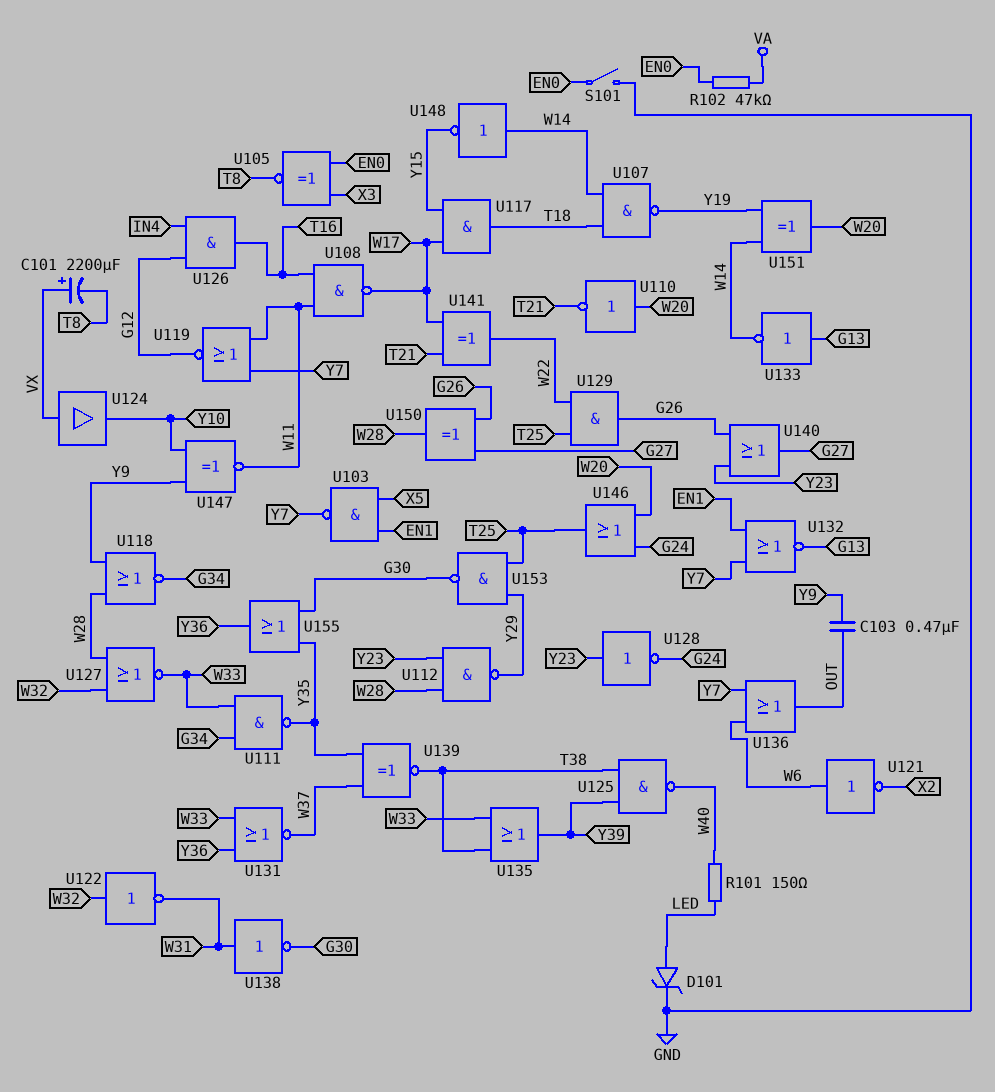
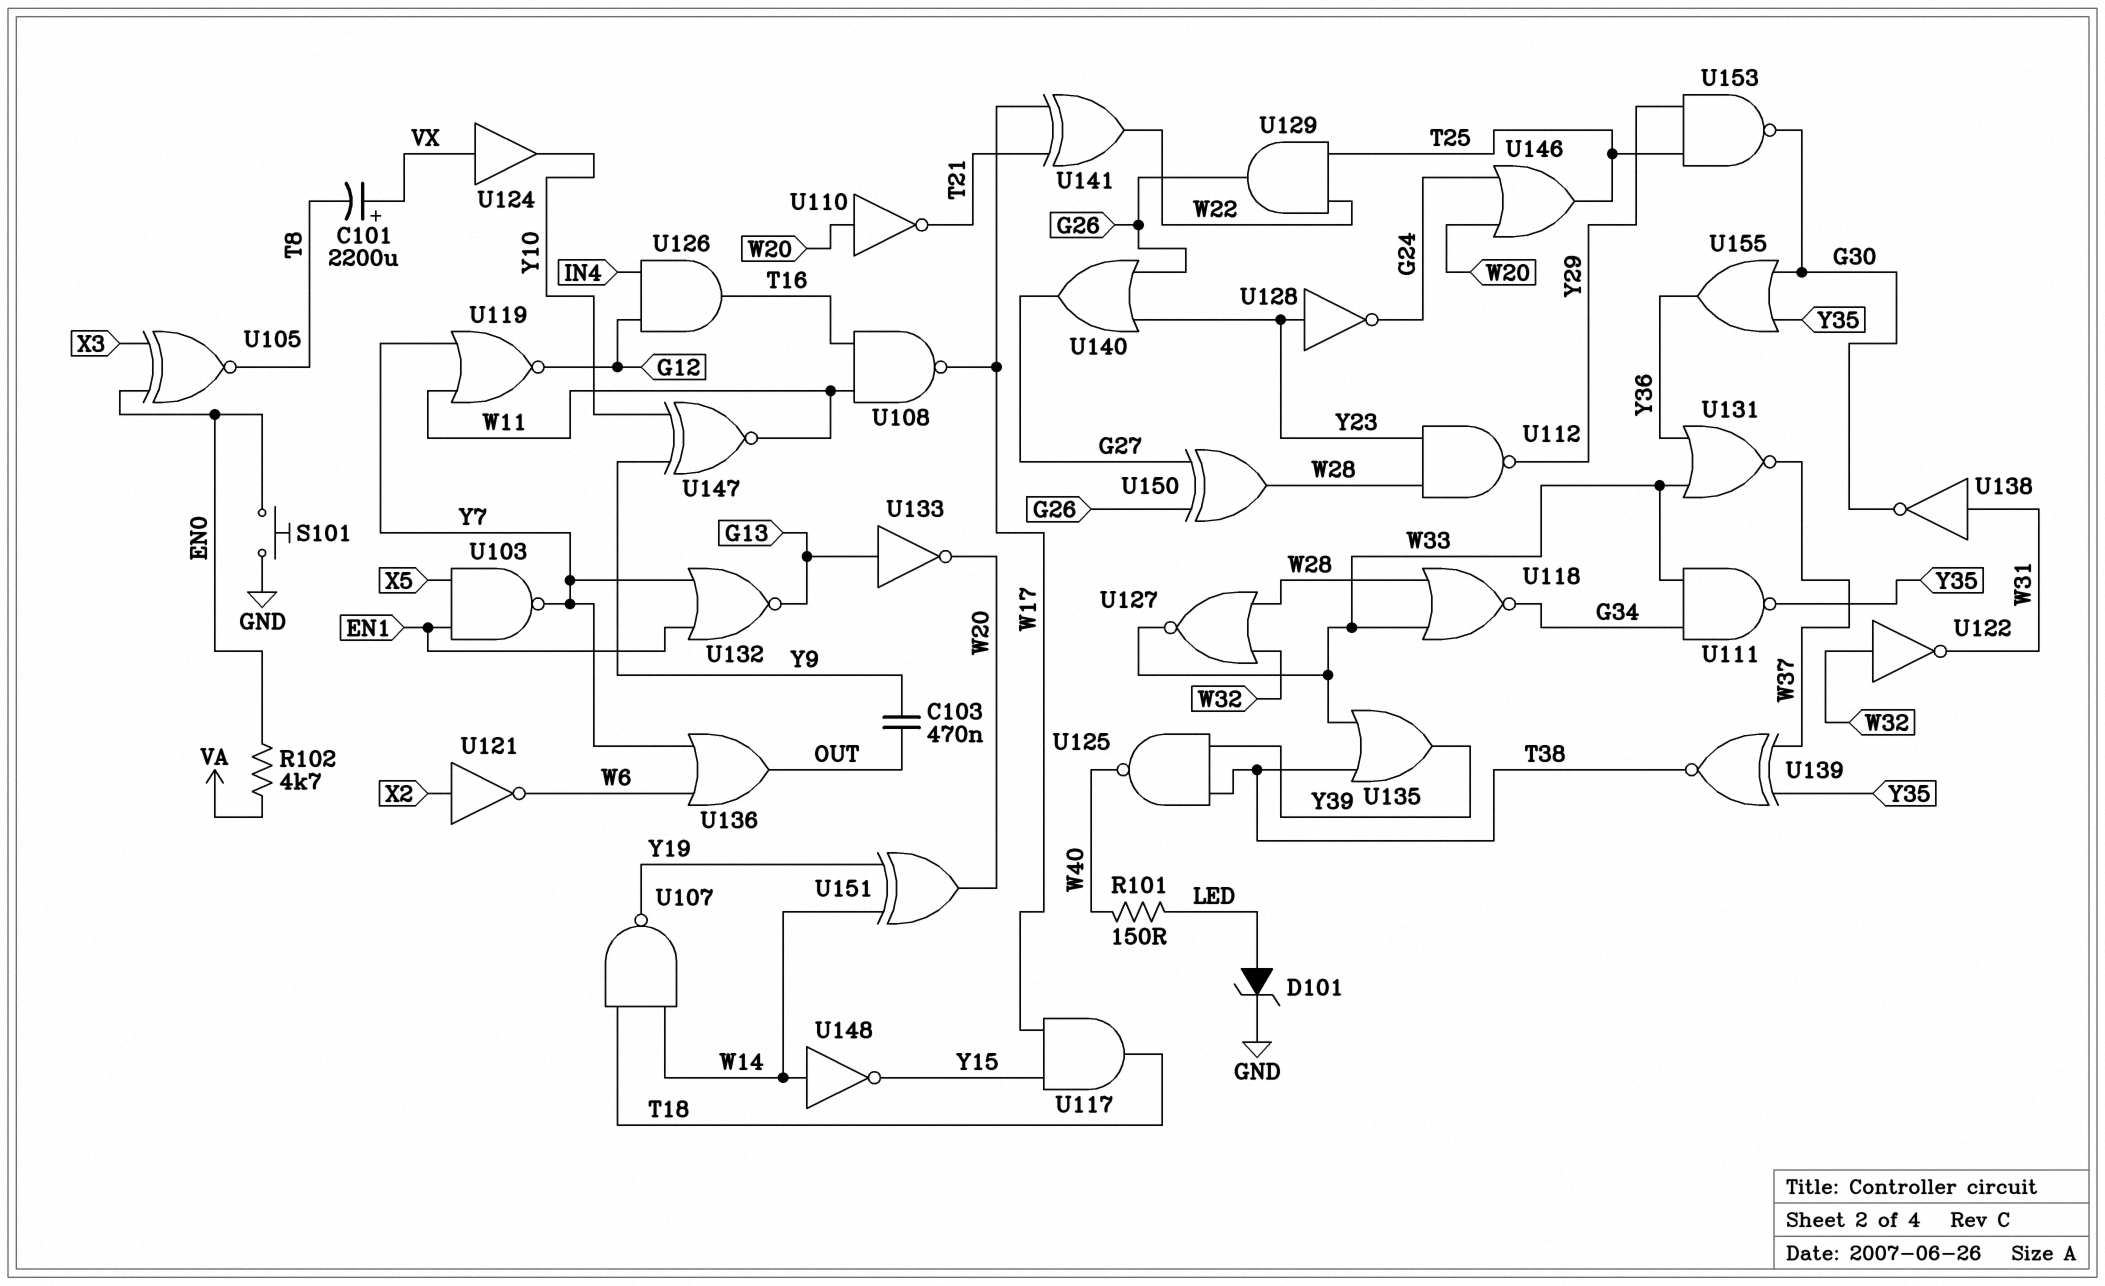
R102: 47k (EN0, VA) -> 4.7k (EN0, VA)
S101: switch (EN0, GND) -> button (EN0, GND)
U118: NOR (in W28, in Y9, out G34) -> NOR (in W28, in W33, out G34)
U121: NOT (in W6, out X2) -> NOT (in X2, out W6)
U133: NOT (in G13, out W14) -> NOT (in G13, out W20)

